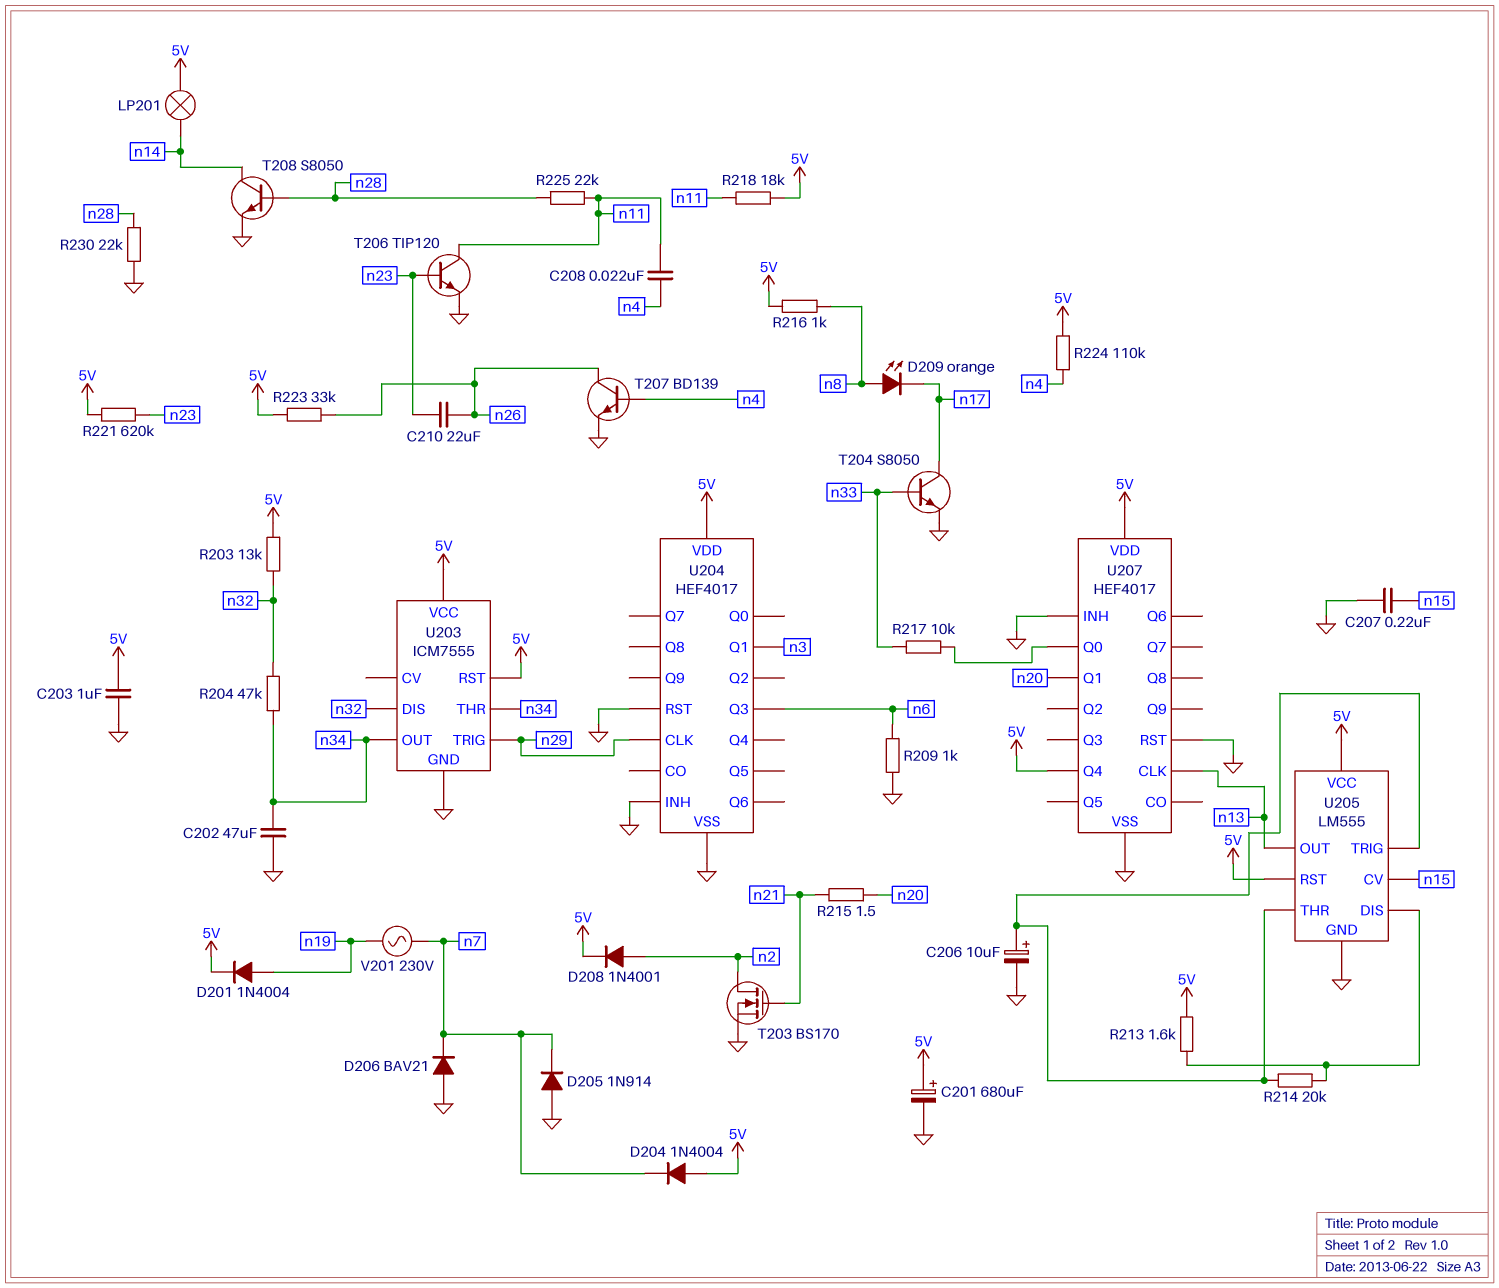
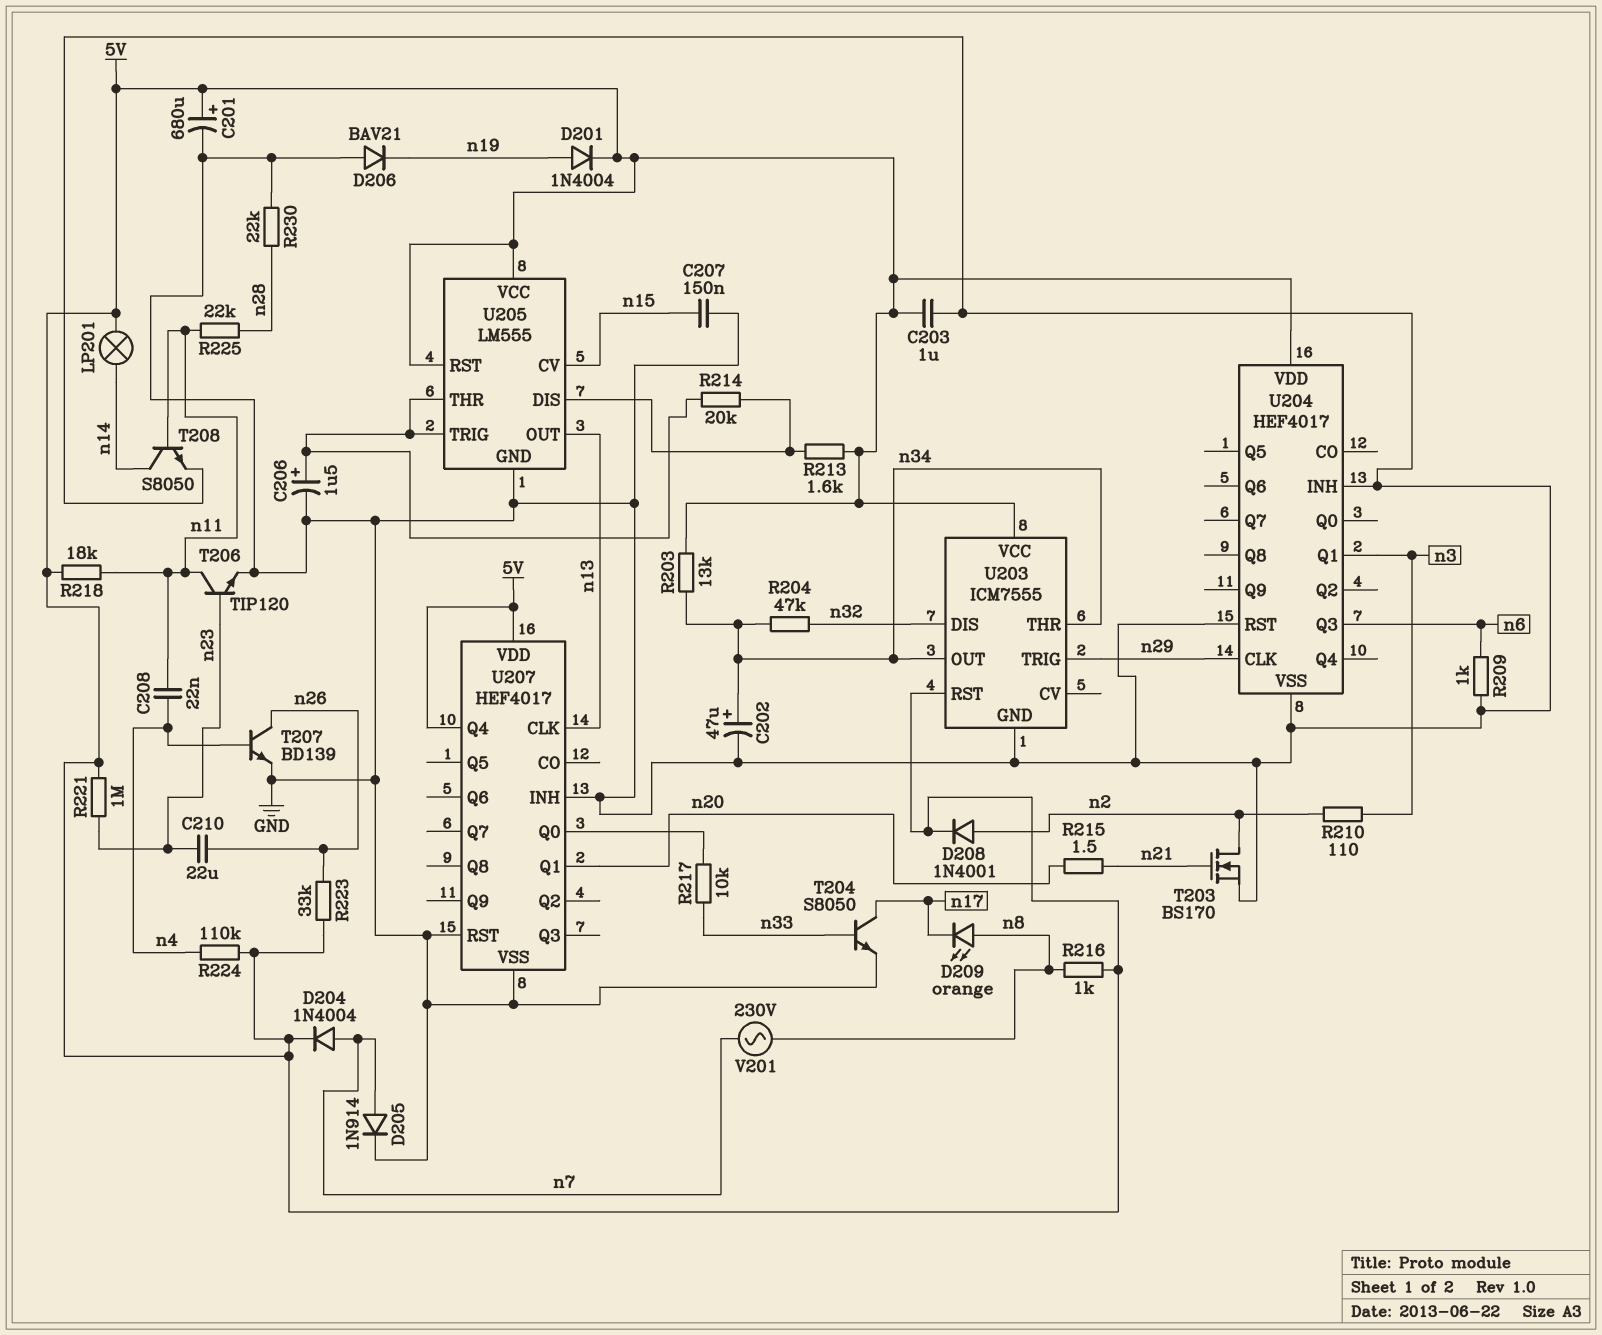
C202: 47uF (GND, n34) -> 47uF (plus n34, minus GND)
C206: 10uF (plus U205/THR, minus GND) -> 1.5uF (plus U205/THR, minus GND)
C207: 220nF (GND, n15) -> 150nF (GND, n15)
D204: diode 1N4004 (A 5V, K n7) -> diode 1N4004 (A n7, K 5V)
D205: diode 1N914 (A GND, K n7) -> diode 1N914 (A n7, K GND)
D206: diode BAV21 (A GND, K n7) -> diode BAV21 (A GND, K n19)
R203: 13k (5V, n32) -> 13k (5V, n34)
R210: none -> 110 (n2, n3)
R221: 620k (5V, n23) -> 1M (5V, n23)
T208: NPN S8050 (B n28, C n14, E GND) -> NPN S8050 (B n11, C n14, E GND)
V201: AC 230V (n7, n19) -> AC 230V (n7, n8)

